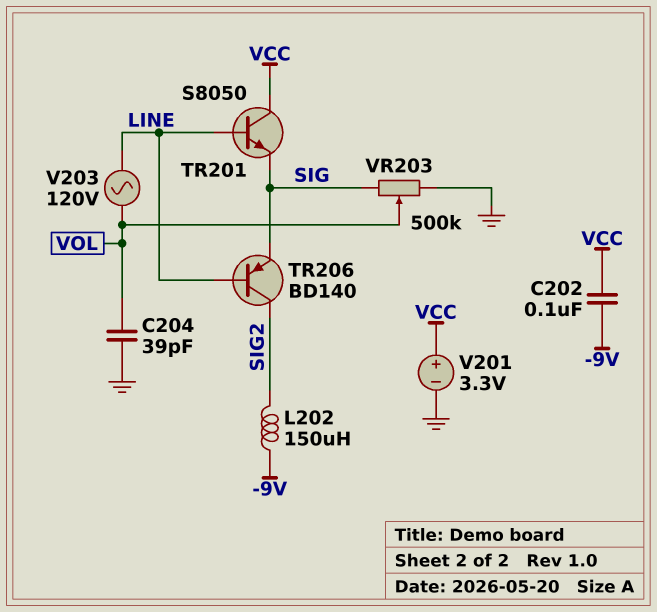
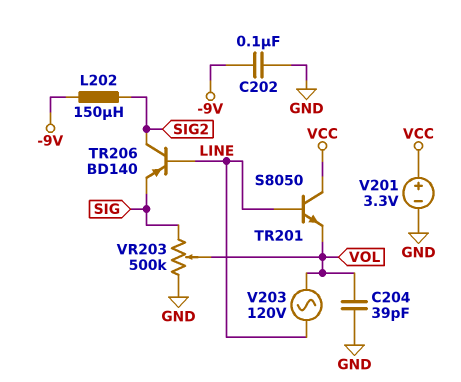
C202: 100nF (-9V, VCC) -> 100nF (-9V, GND)
TR201: NPN S8050 (B LINE, C VCC, E SIG) -> NPN S8050 (B LINE, C VCC, E VOL)

